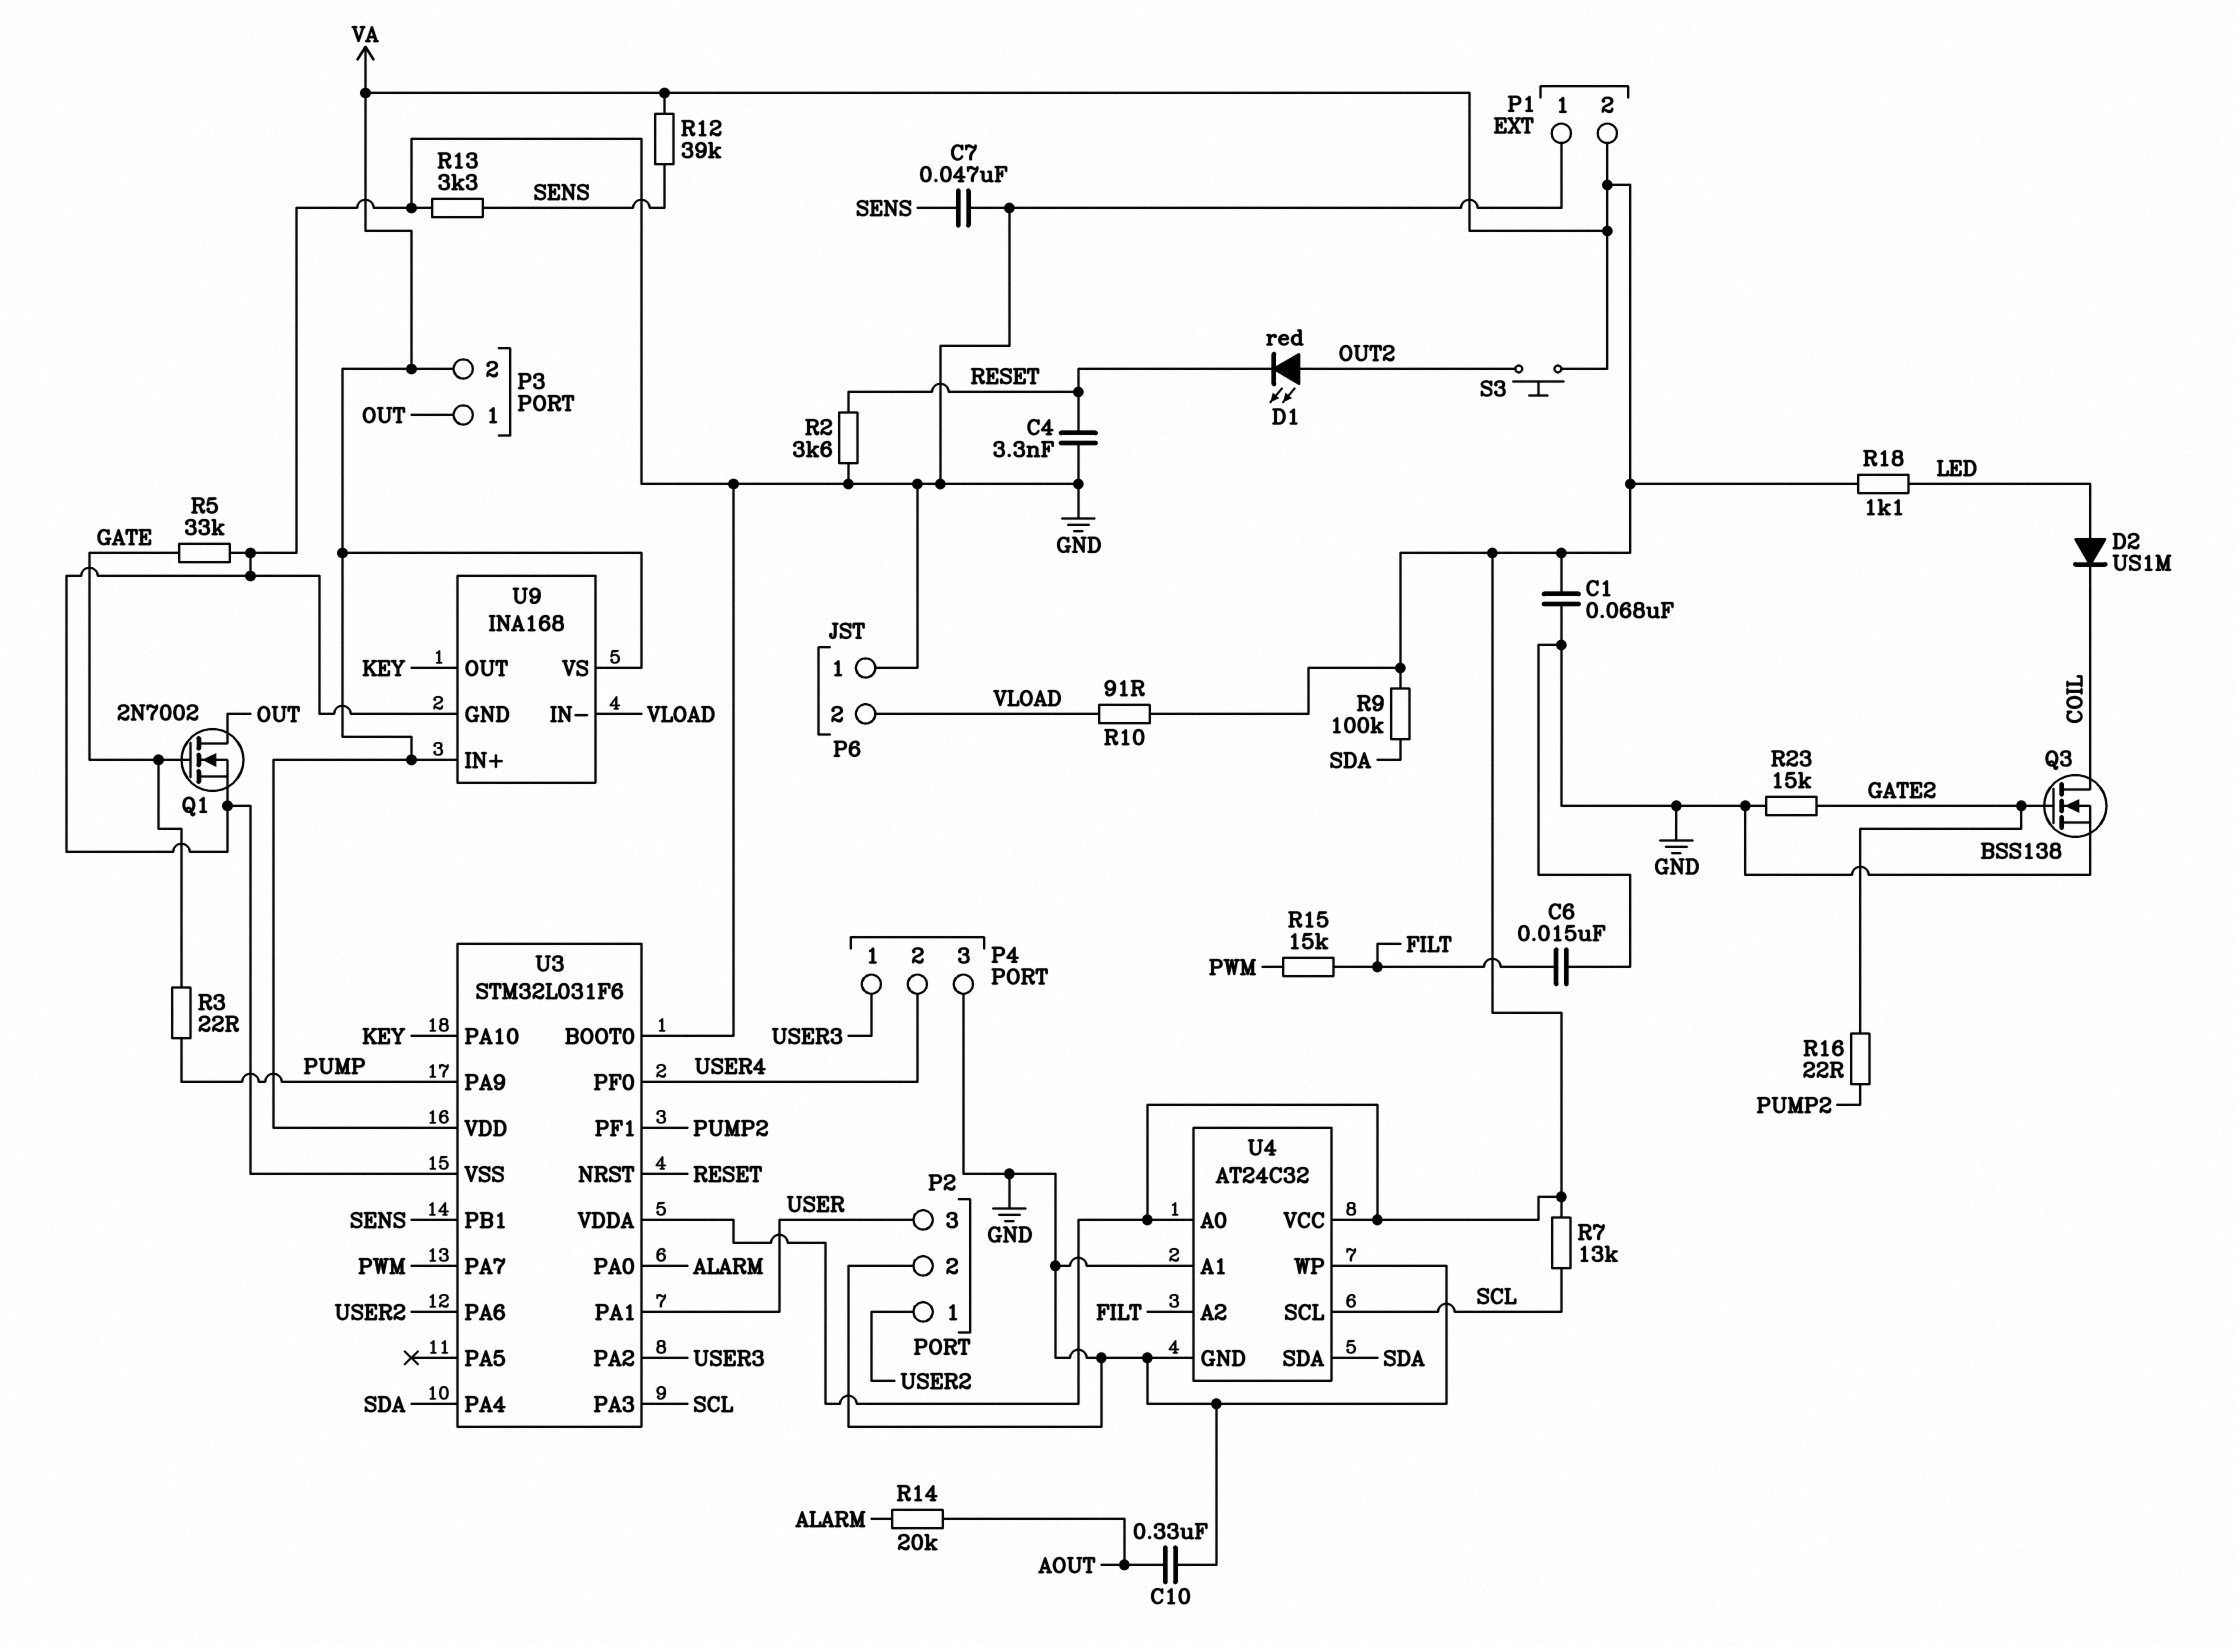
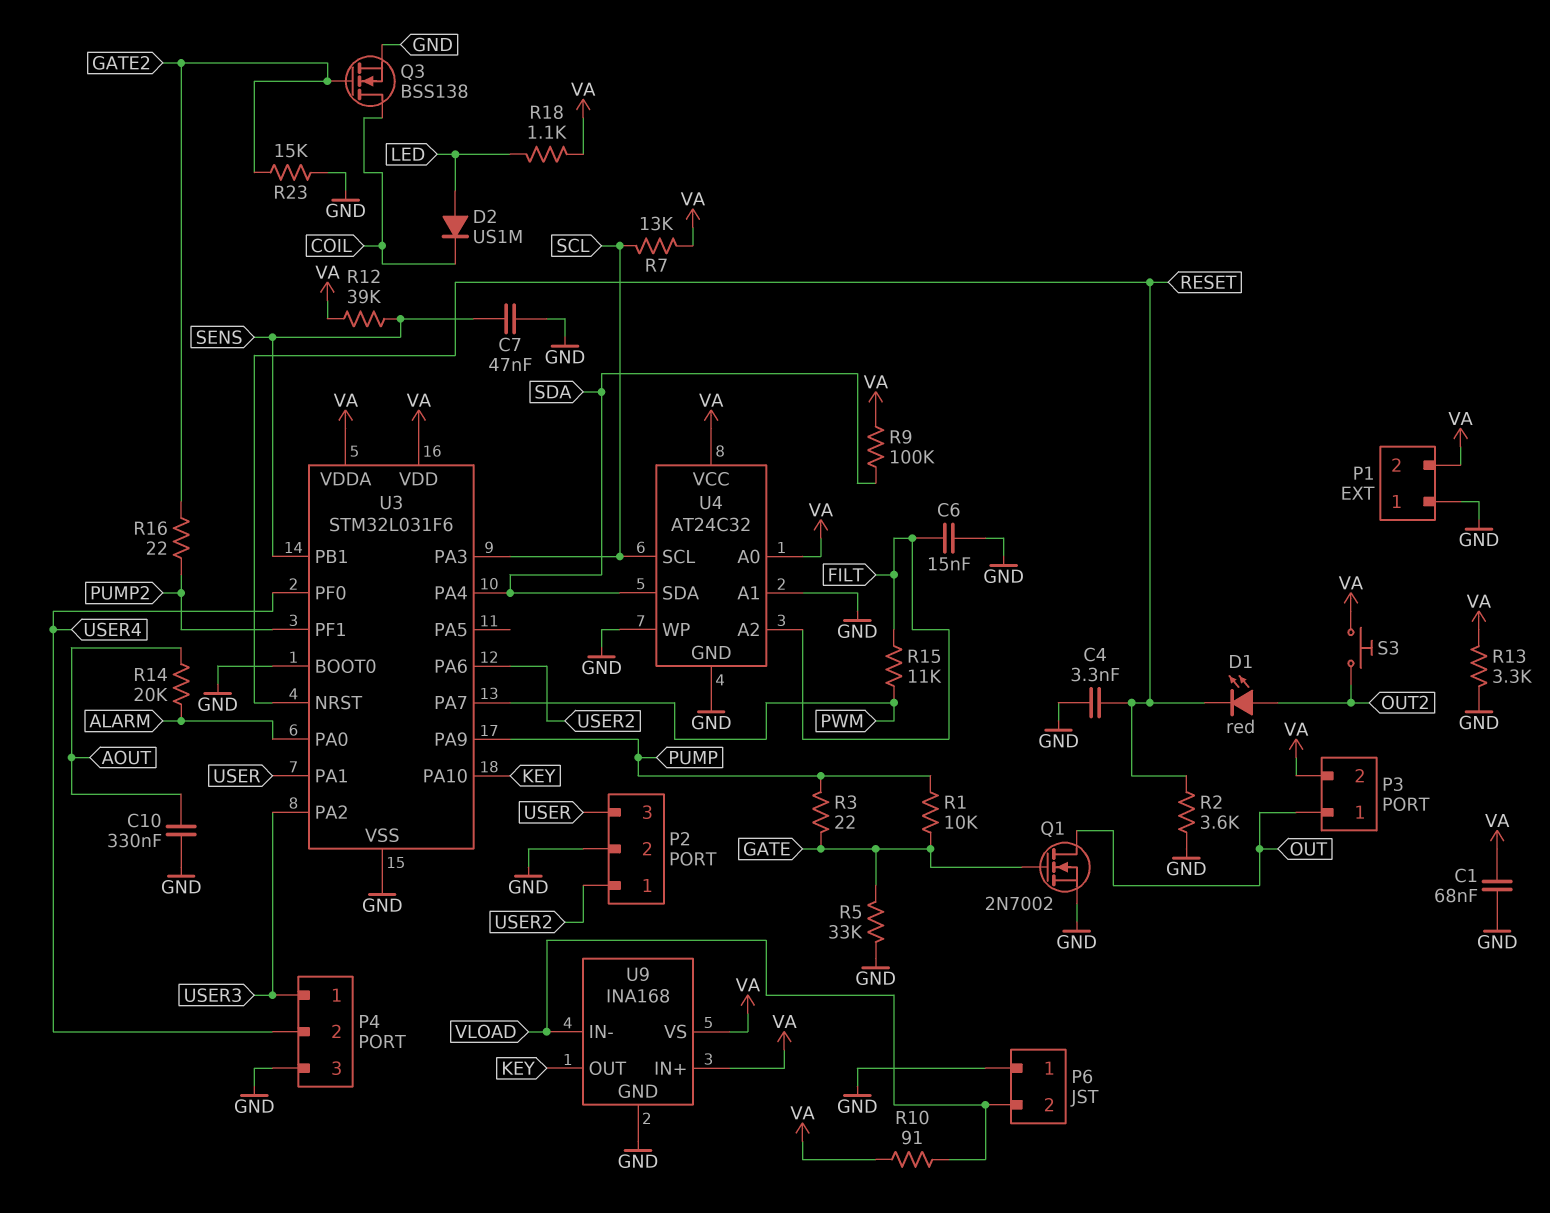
R1: none -> 10k (GATE, PUMP)
R13: 3.3k (GND, SENS) -> 3.3k (GND, VA)
R15: 15k (FILT, PWM) -> 11k (FILT, PWM)

